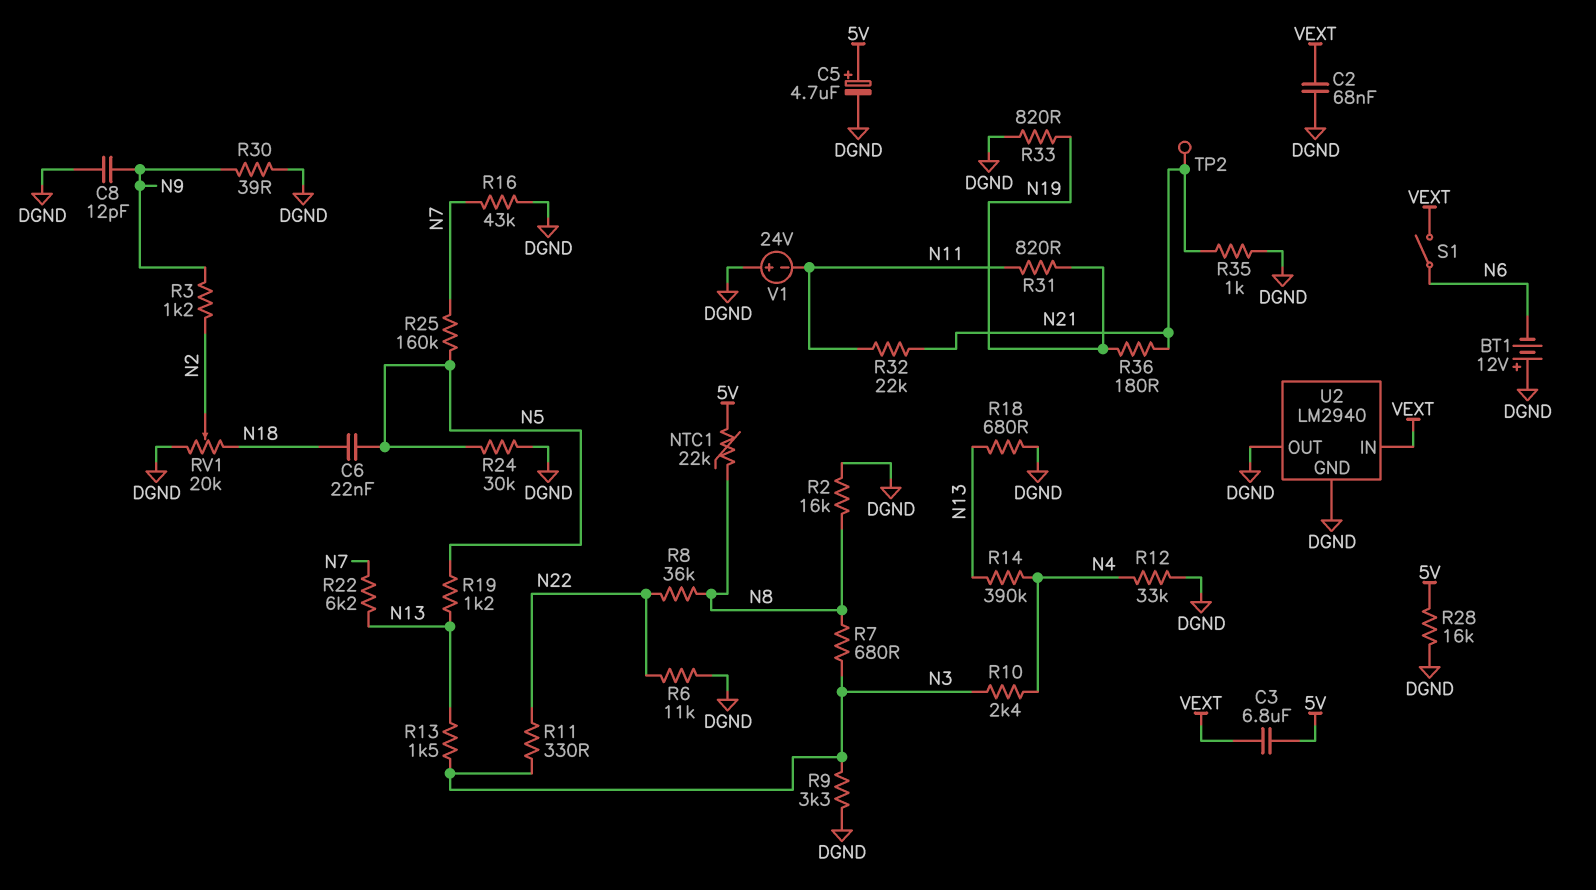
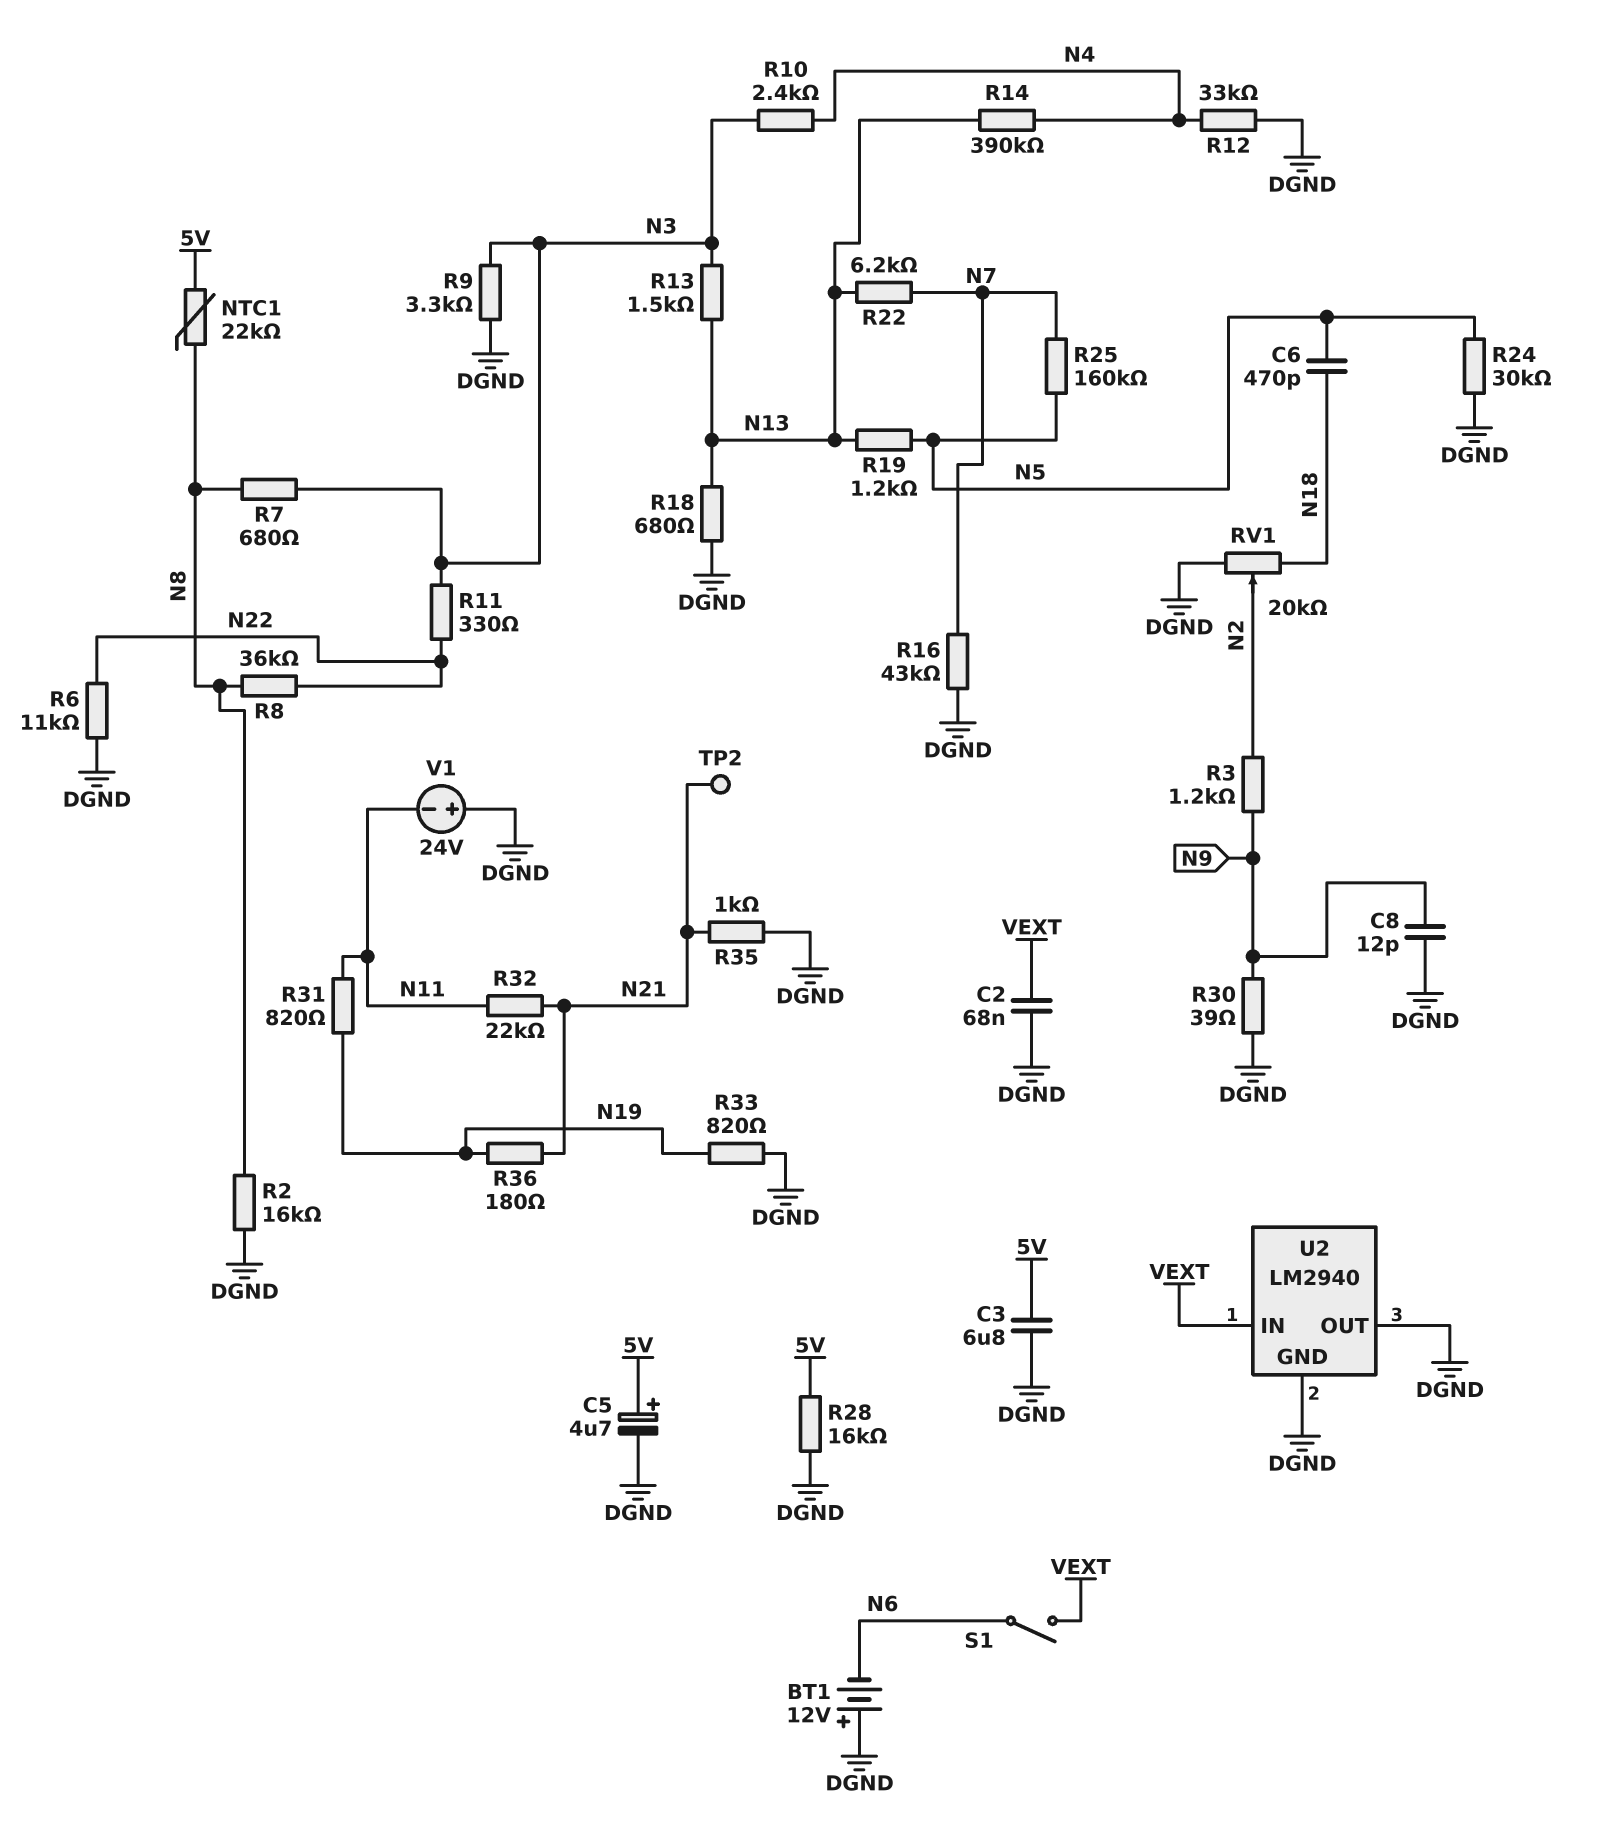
C3: 6.8uF (5V, VEXT) -> 6.8uF (5V, DGND)
C6: 22nF (N5, N18) -> 470pF (N5, N18)

